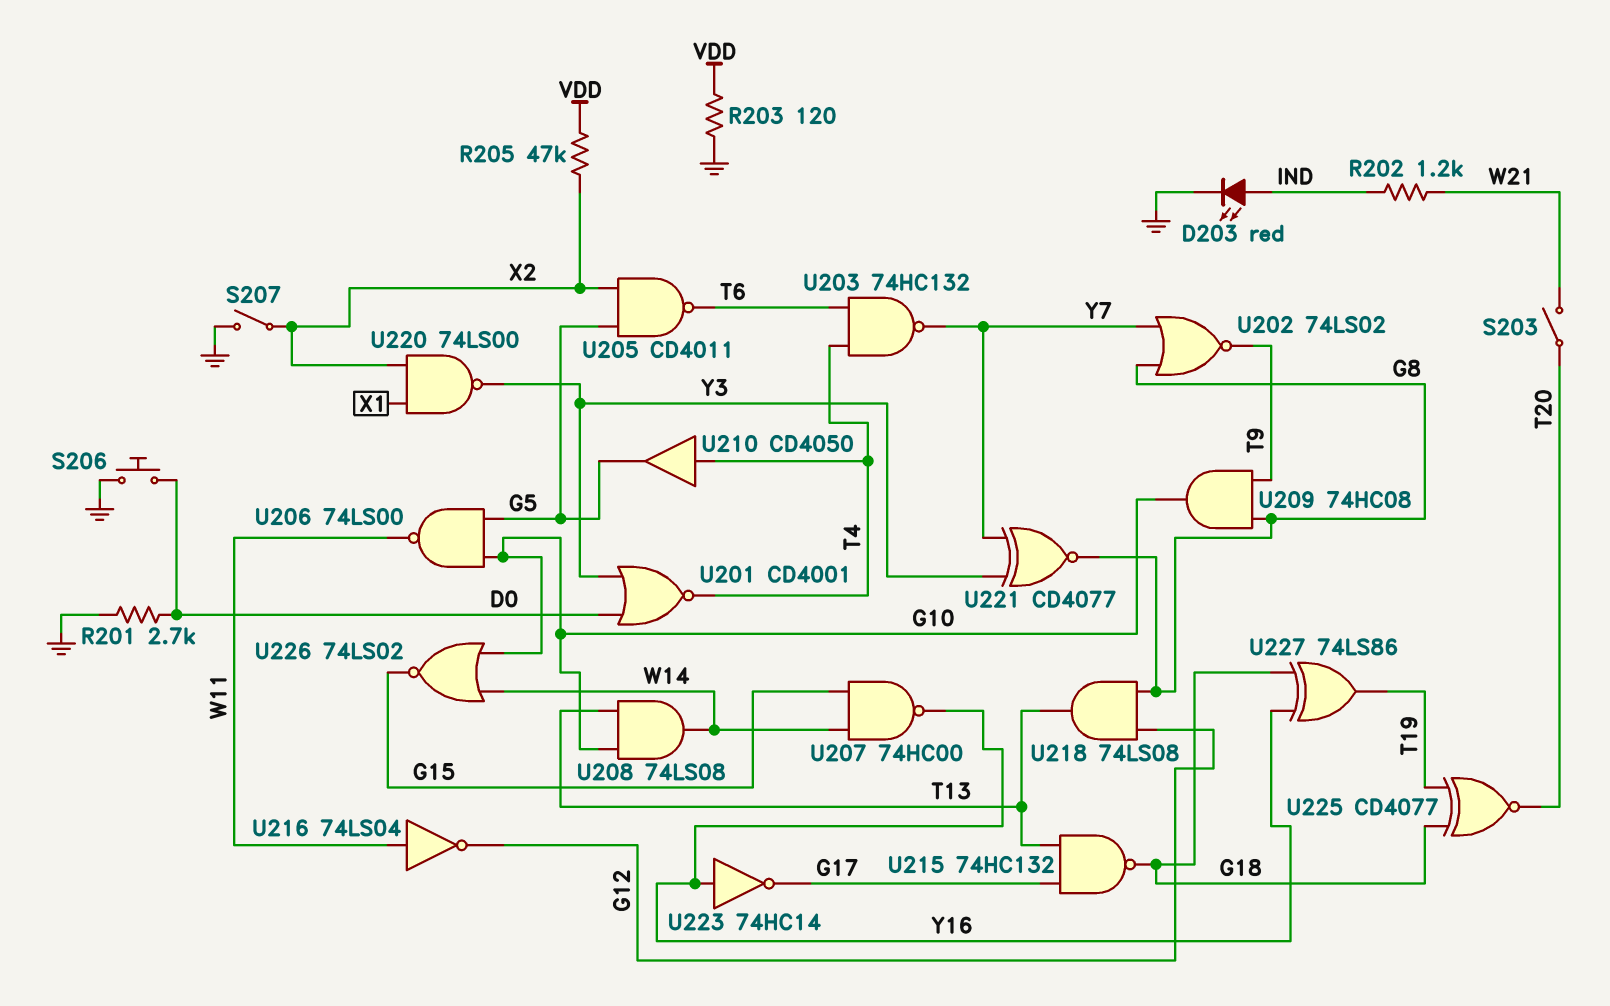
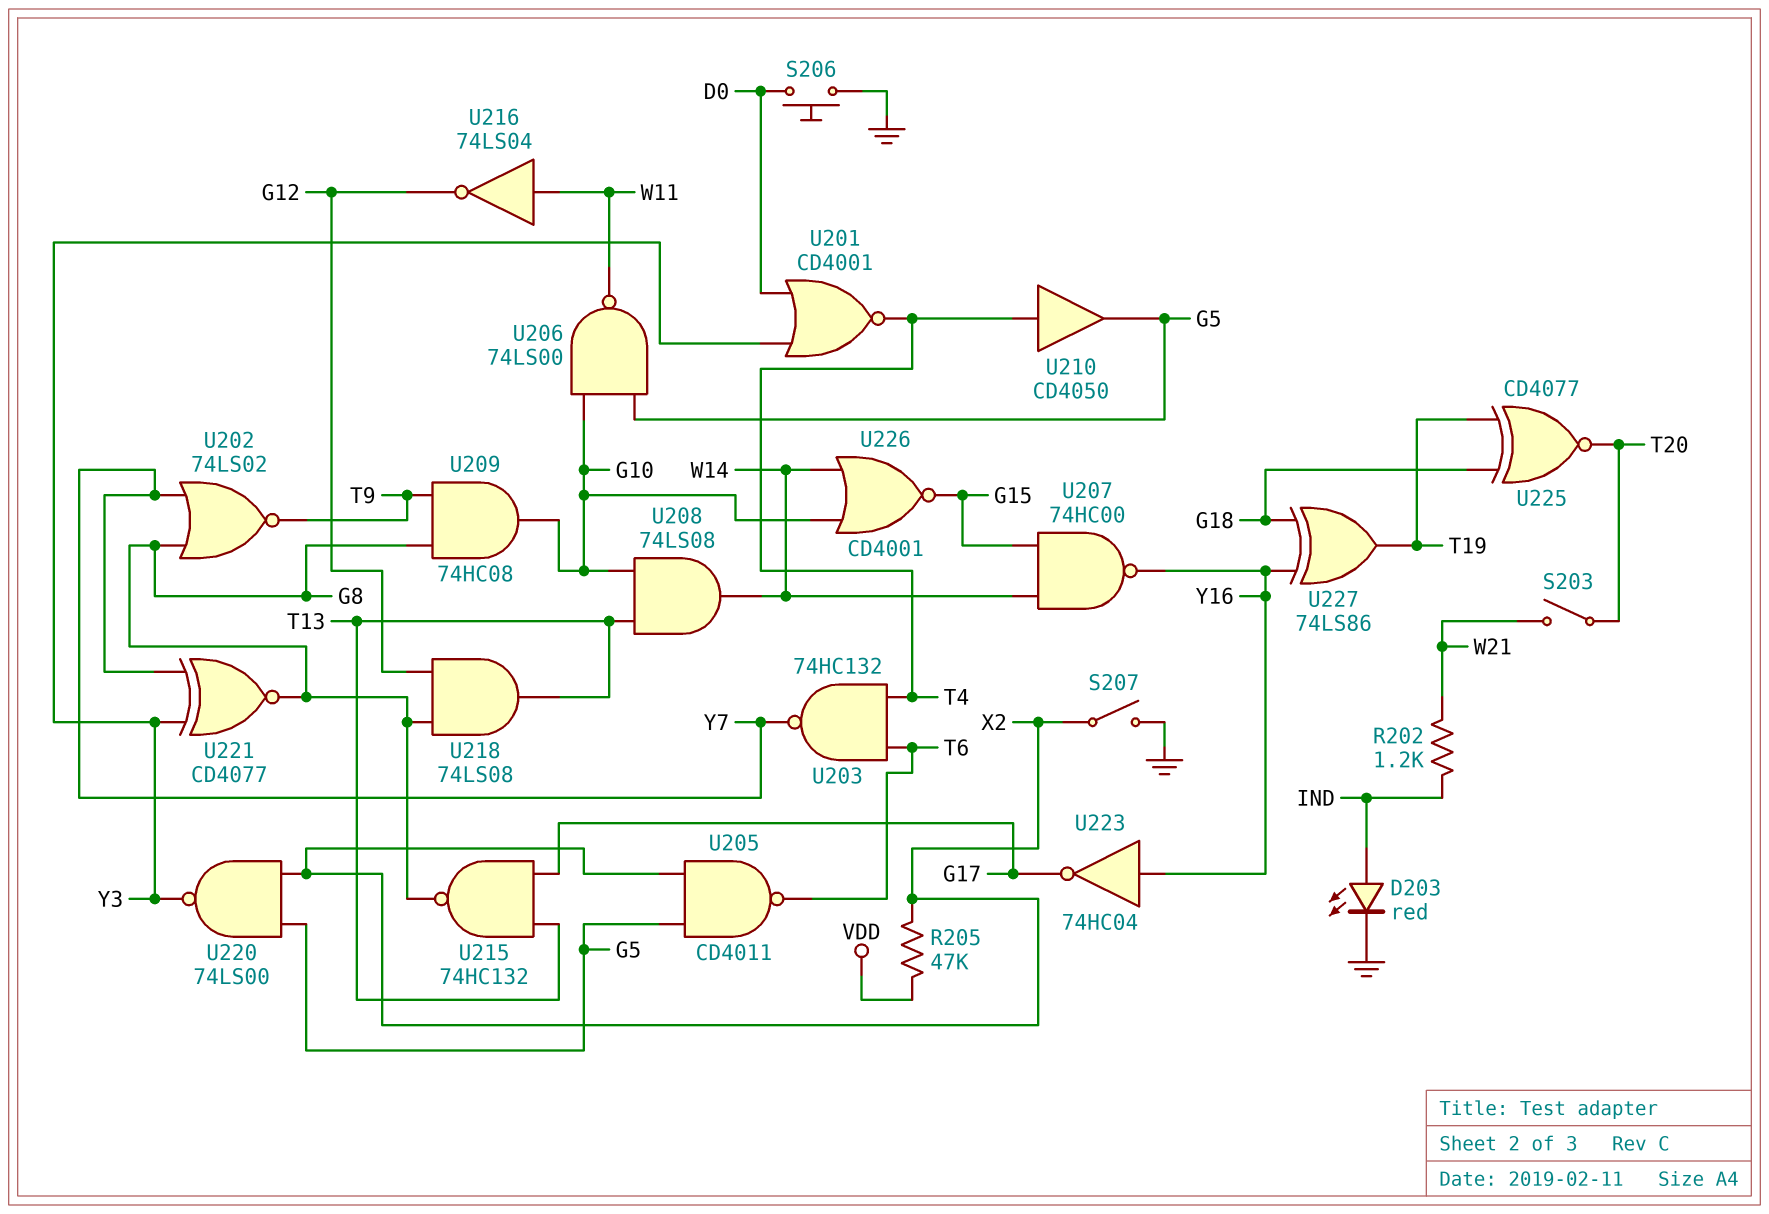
R201: 2.7k (D0, GND) -> none
R203: 120 (GND, VDD) -> none
U215: NAND 74HC132 (in G17, in T13, out G18) -> NAND 74HC132 (in G17, in T13, out G8)
U220: NAND 74LS00 (in X1, in X2, out Y3) -> NAND 74LS00 (in G5, in X2, out Y3)
U223: NOT 74HC14 (in Y16, out G17) -> NOT 74HC04 (in Y16, out G17)
U226: NOR 74LS02 (in G10, in W14, out G15) -> NOR CD4001 (in G10, in W14, out G15)

